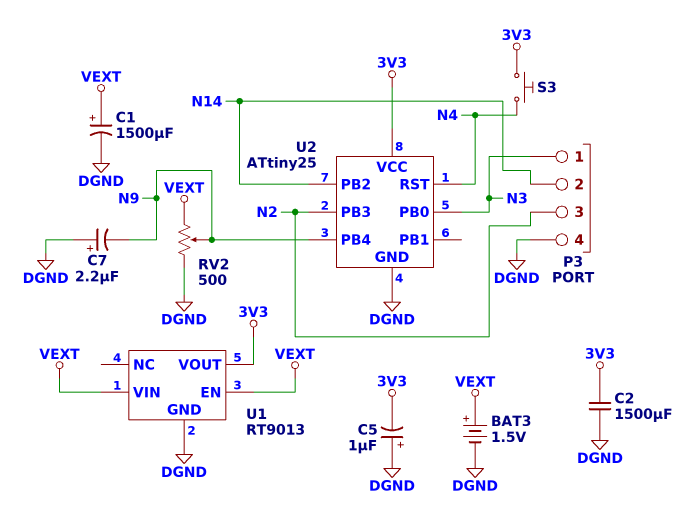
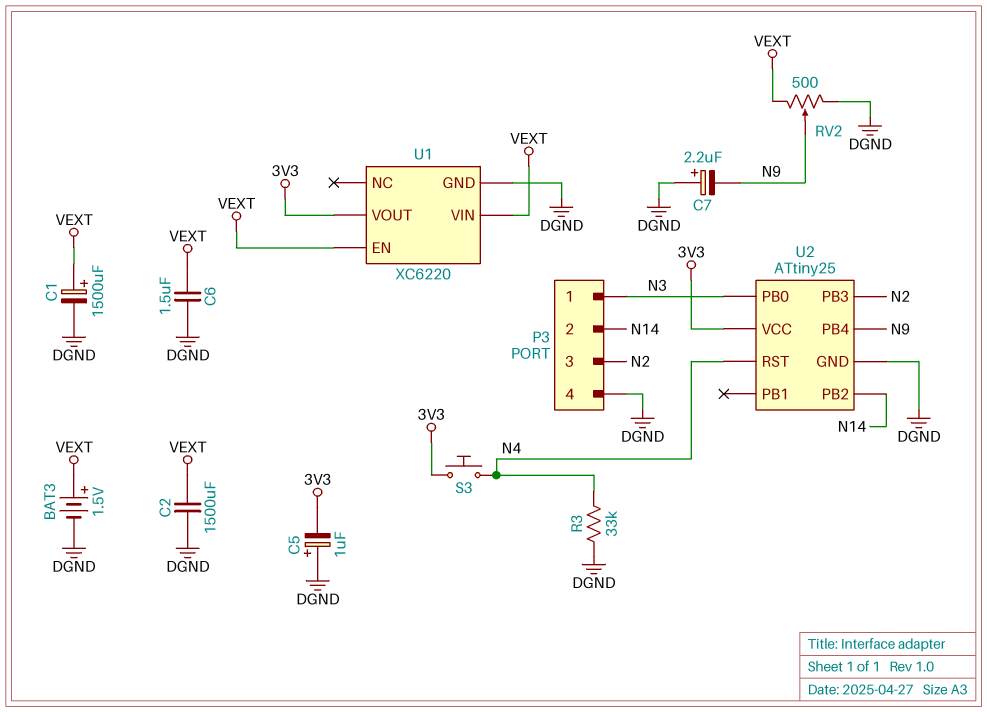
C2: 1500uF (3V3, DGND) -> 1500uF (DGND, VEXT)
C6: none -> 1.5uF (DGND, VEXT)
R3: none -> 33k (DGND, N4)
U1: RT9013 -> XC6220

